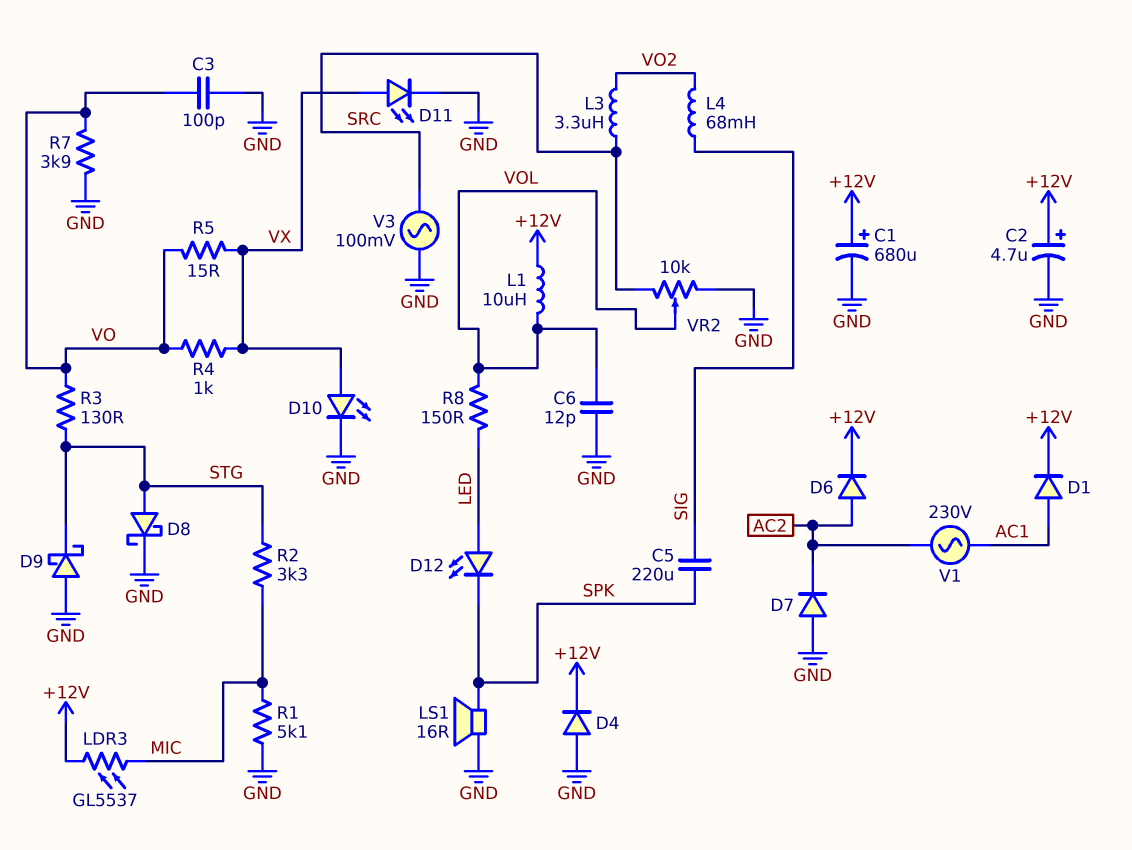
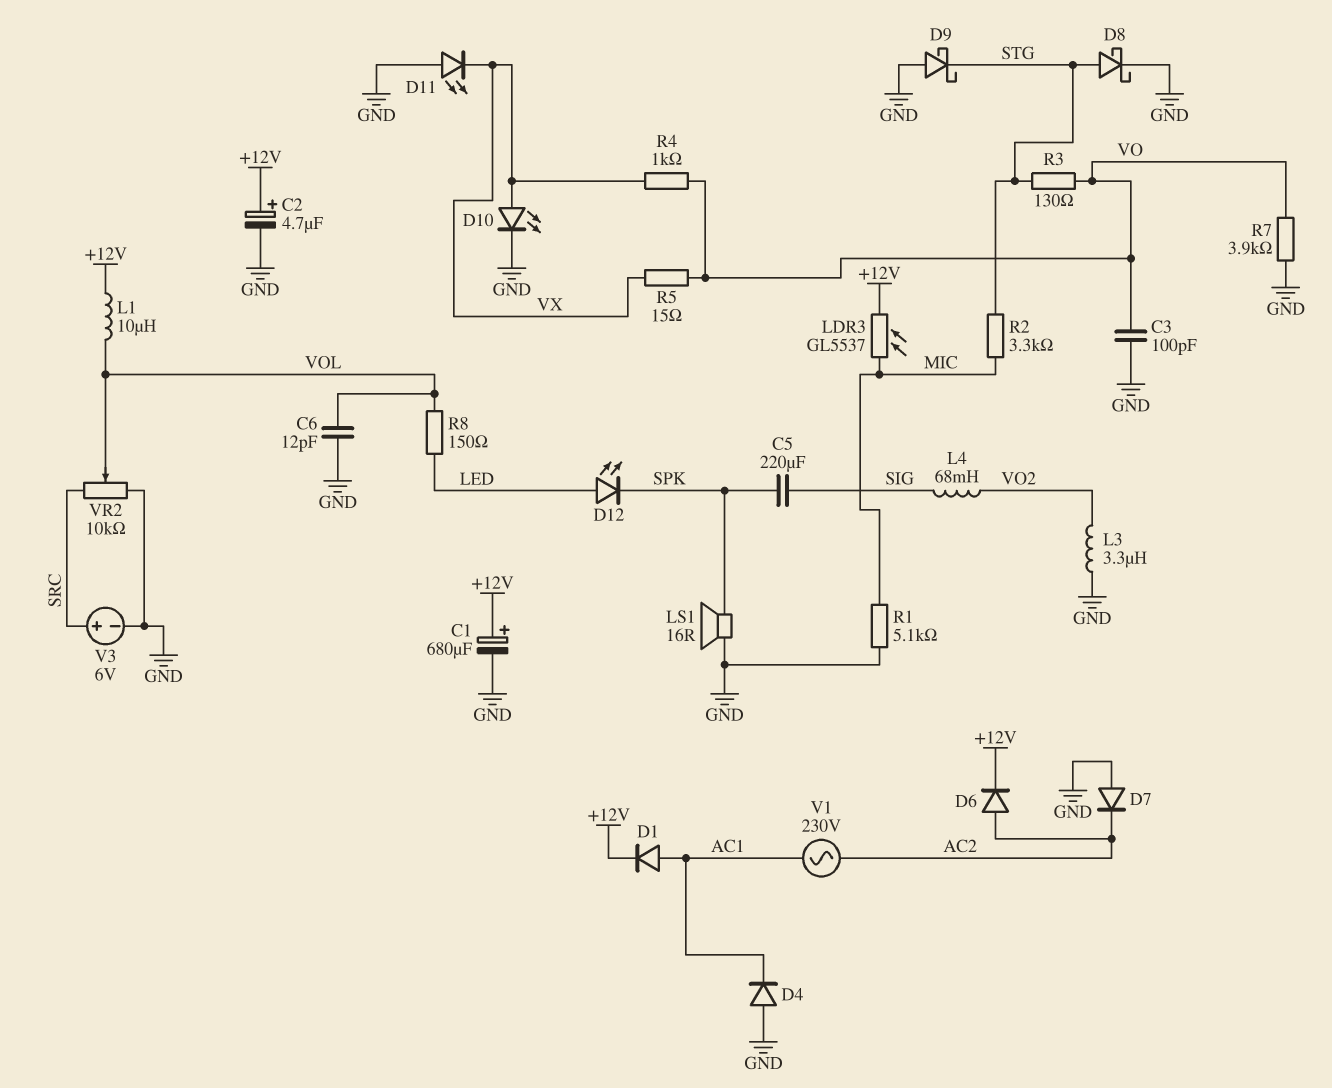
D4: diode (A GND, K +12V) -> diode (A GND, K AC1)
D11: LED (A VX, K GND) -> LED (A GND, K VX)
L3: 3.3uH (SRC, VO2) -> 3.3uH (GND, VO2)
V3: AC 100mV (GND, SRC) -> 6V (plus SRC, minus GND)

